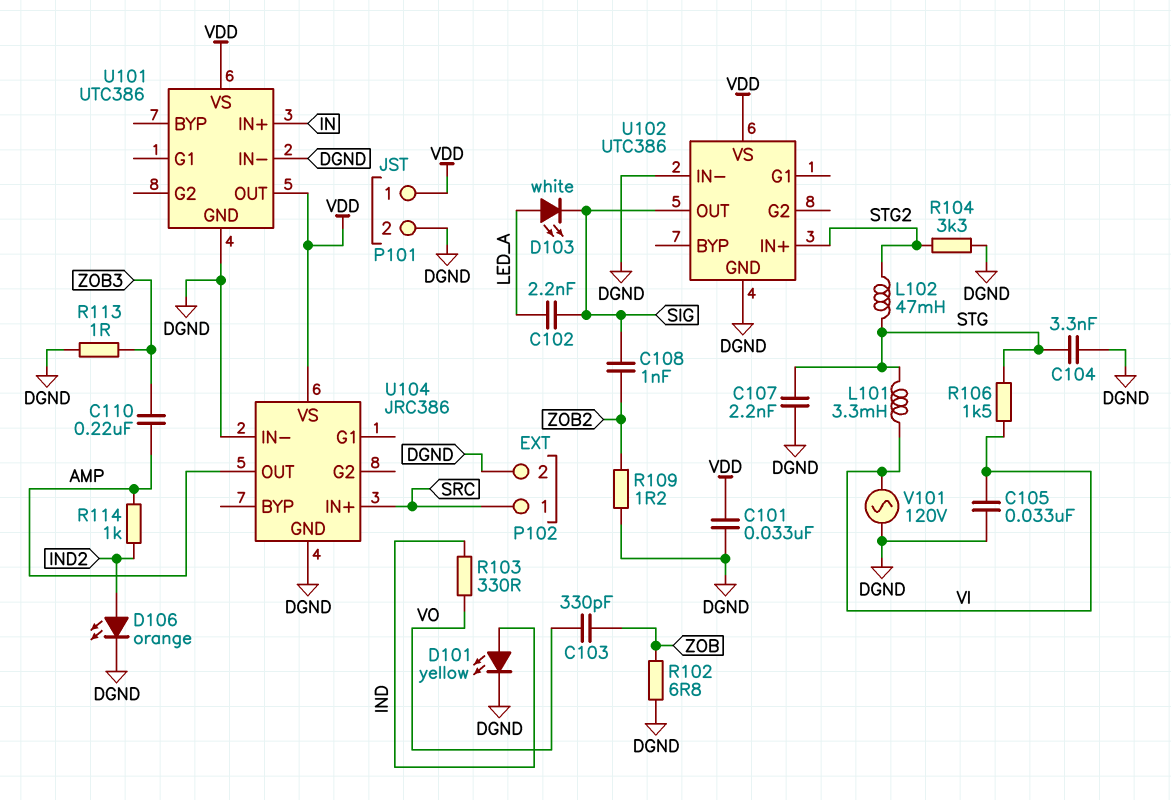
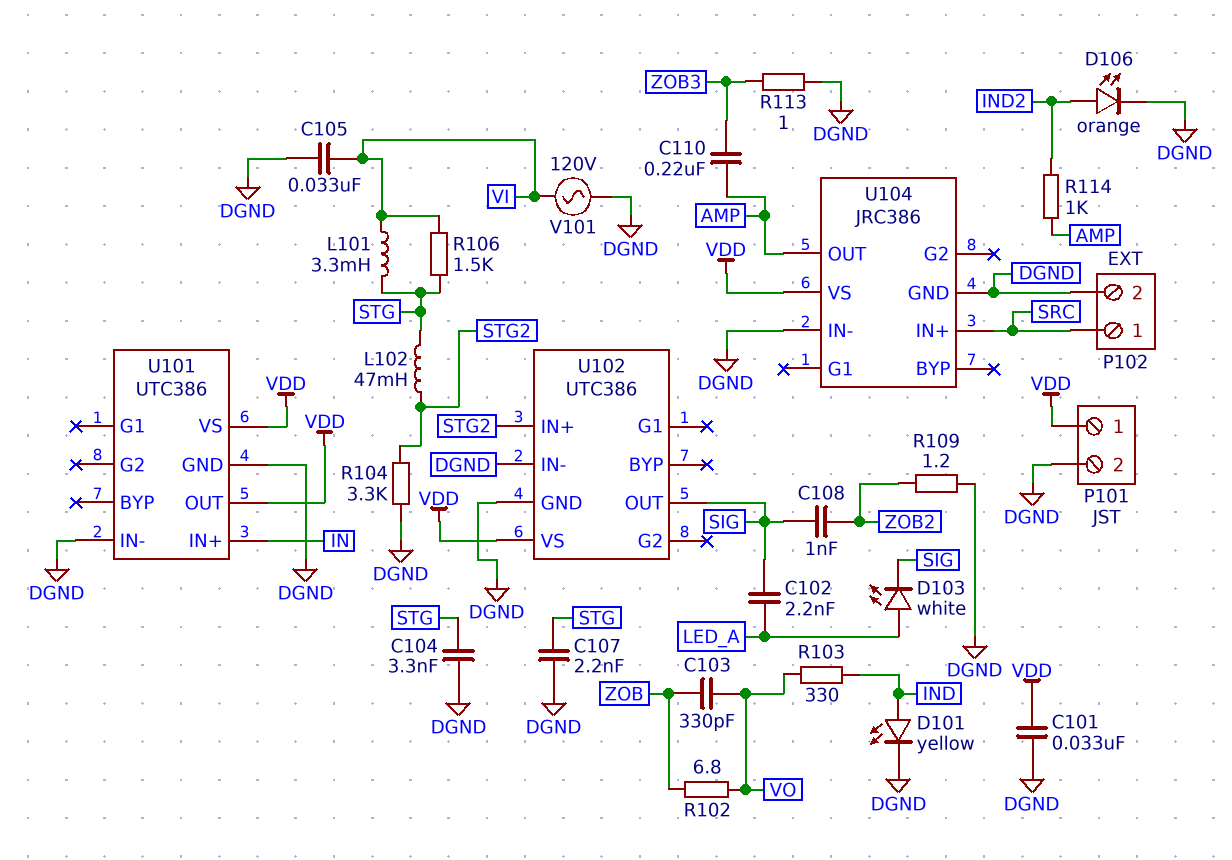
R102: 6.8 (DGND, ZOB) -> 6.8 (VO, ZOB)

